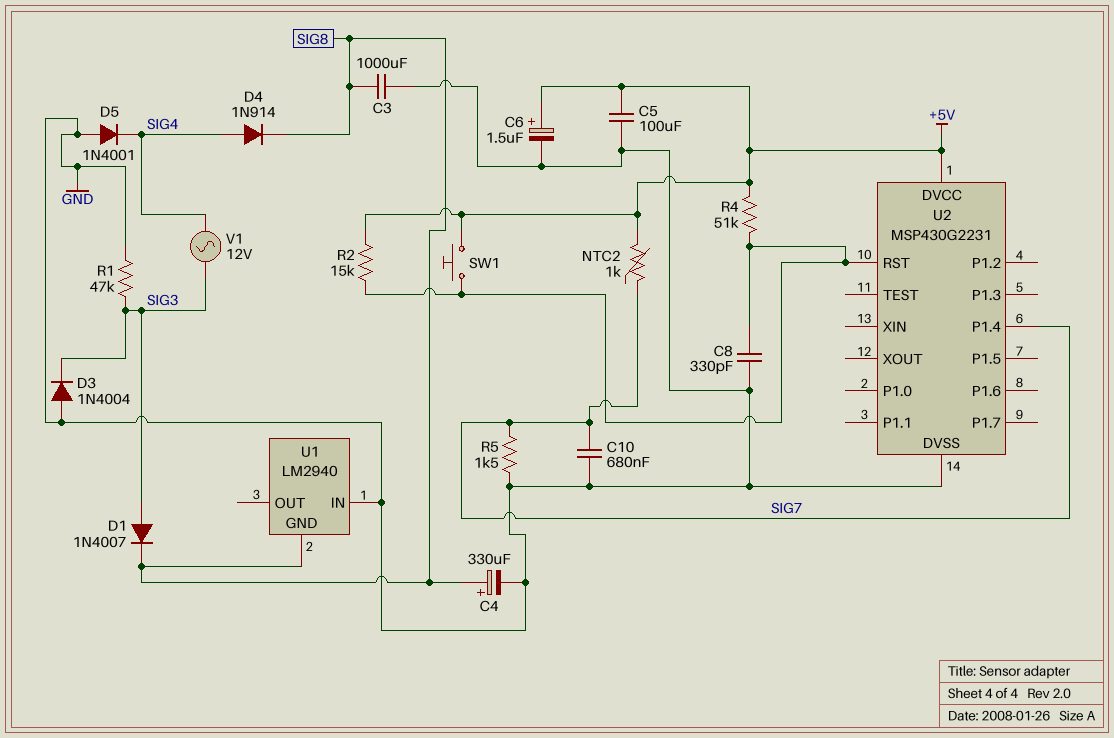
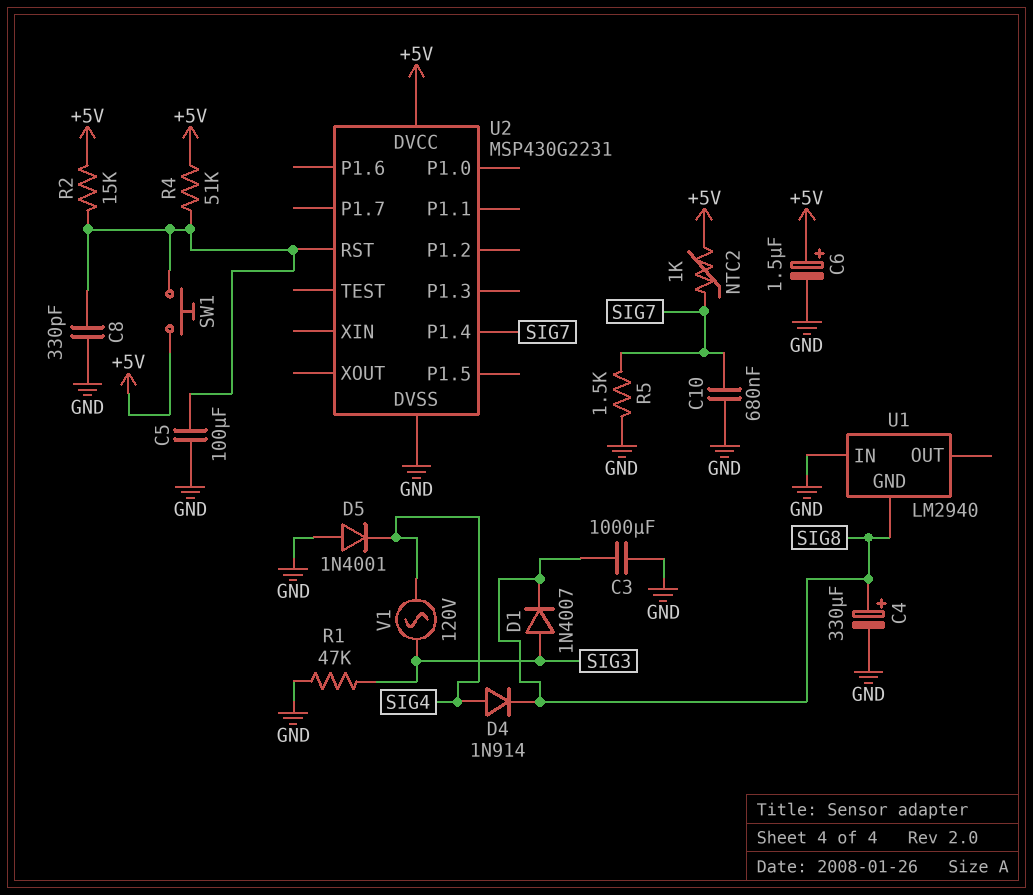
C5: 100uF (+5V, GND) -> 100uF (GND, U2/RST)
D3: diode 1N4004 (A GND, K SIG3) -> none
V1: AC 12V (SIG3, SIG4) -> AC 120V (SIG3, SIG4)

